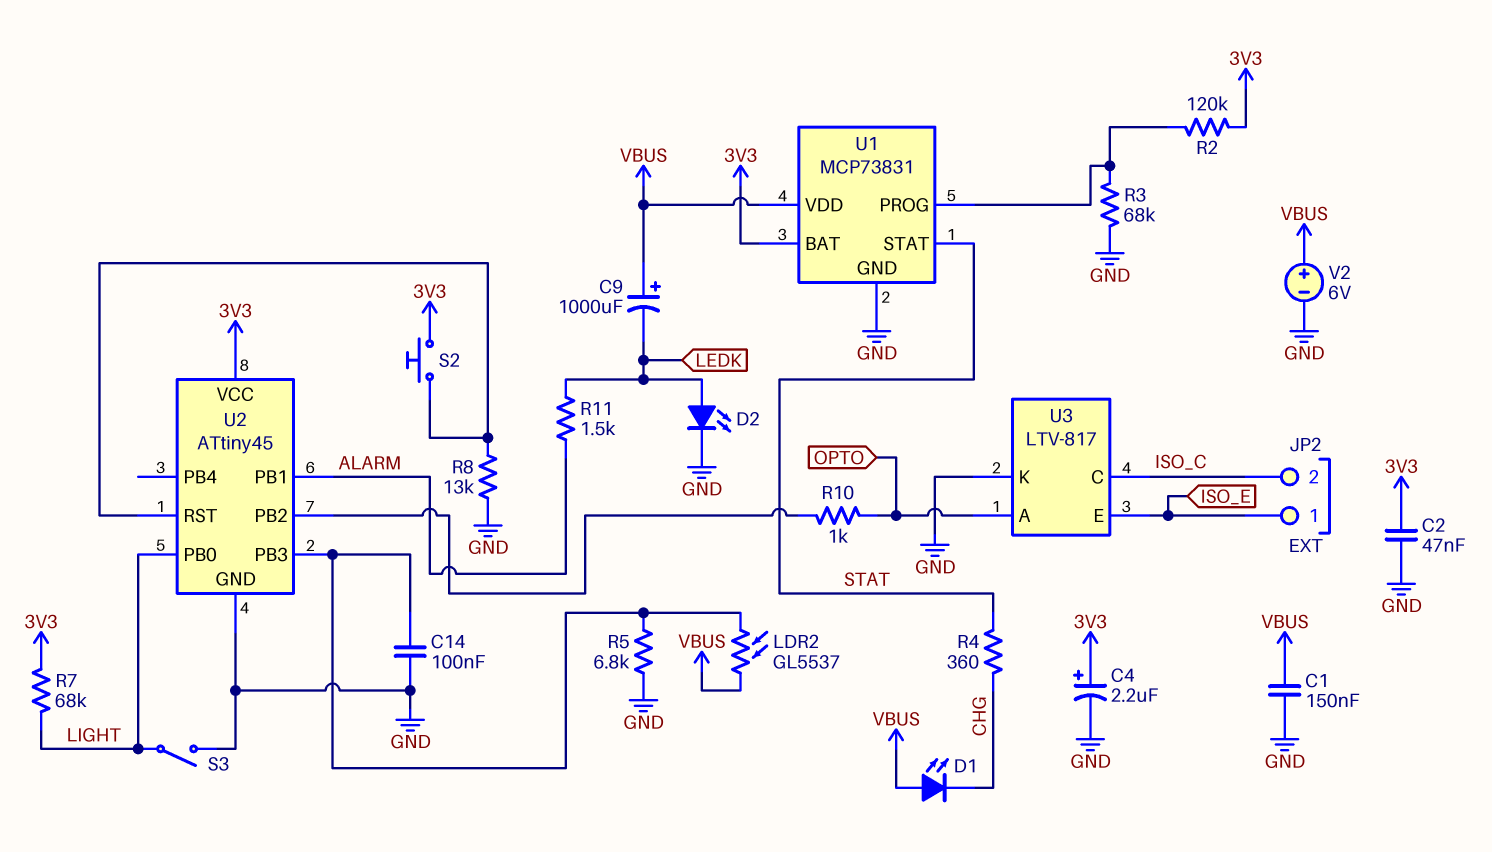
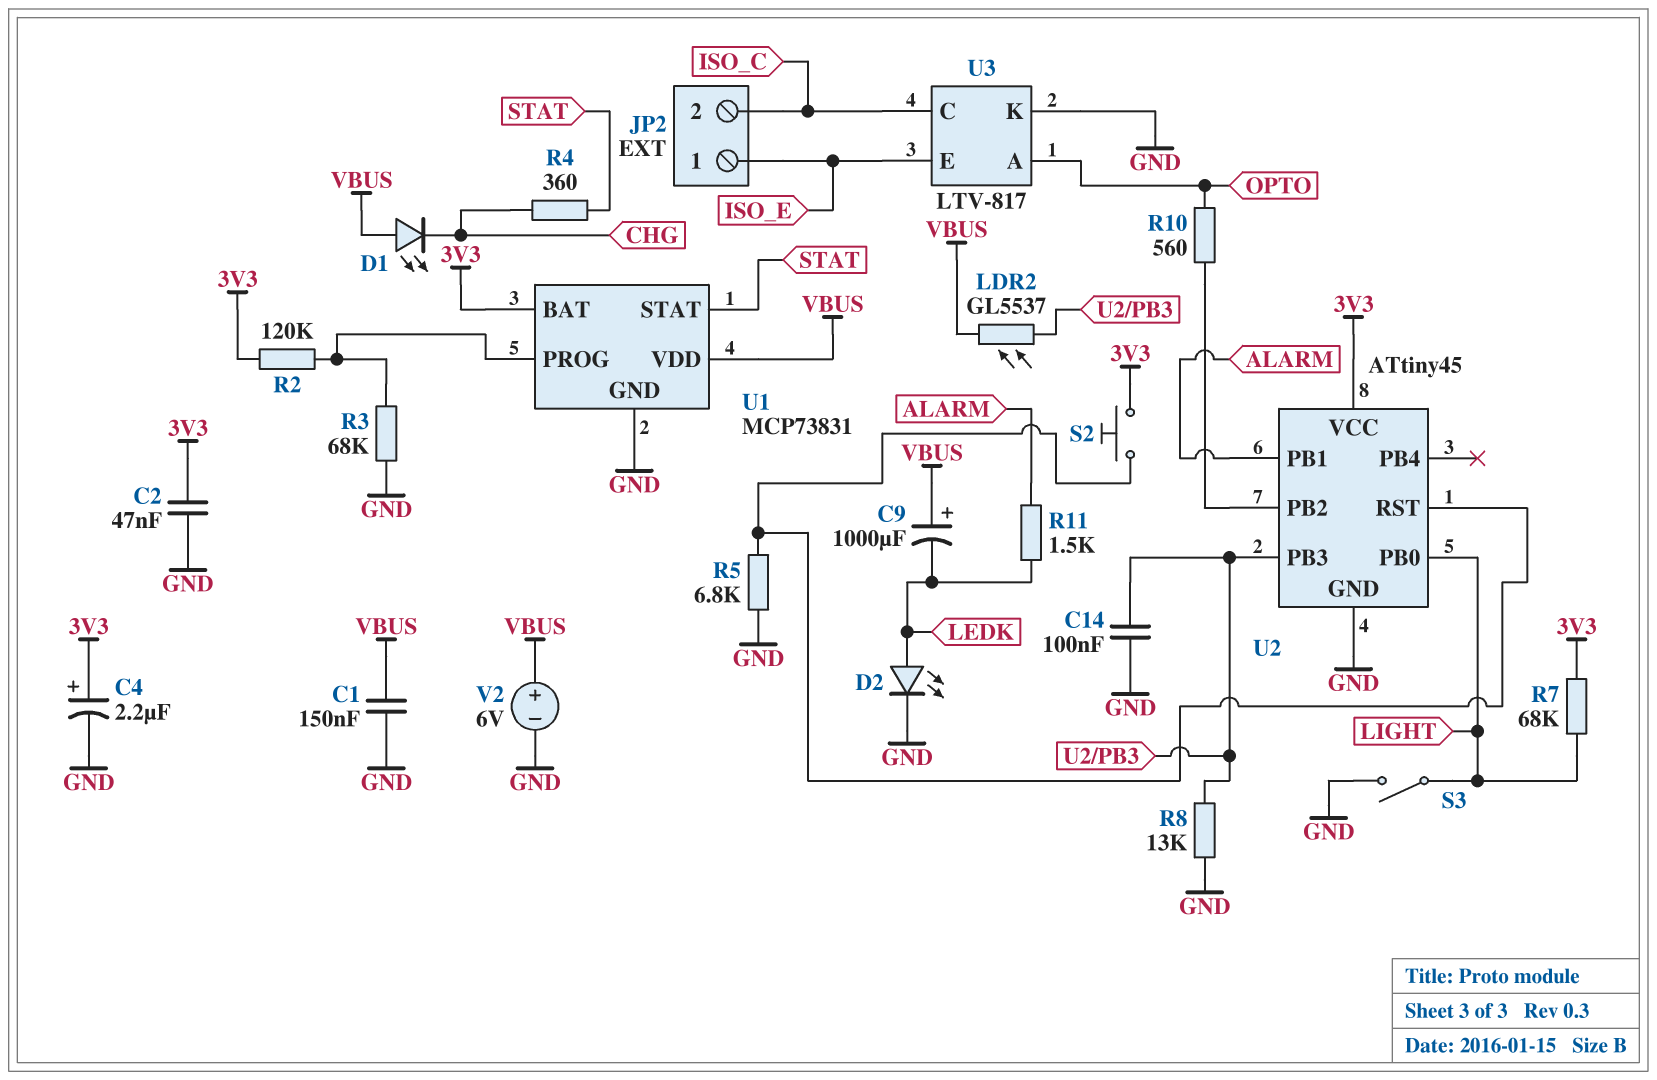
R5: 6.8k (GND, U2/PB3) -> 6.8k (GND, U2/RST)
R8: 13k (GND, U2/RST) -> 13k (GND, U2/PB3)
R10: 1k (OPTO, U2/PB2) -> 560 (OPTO, U2/PB2)

